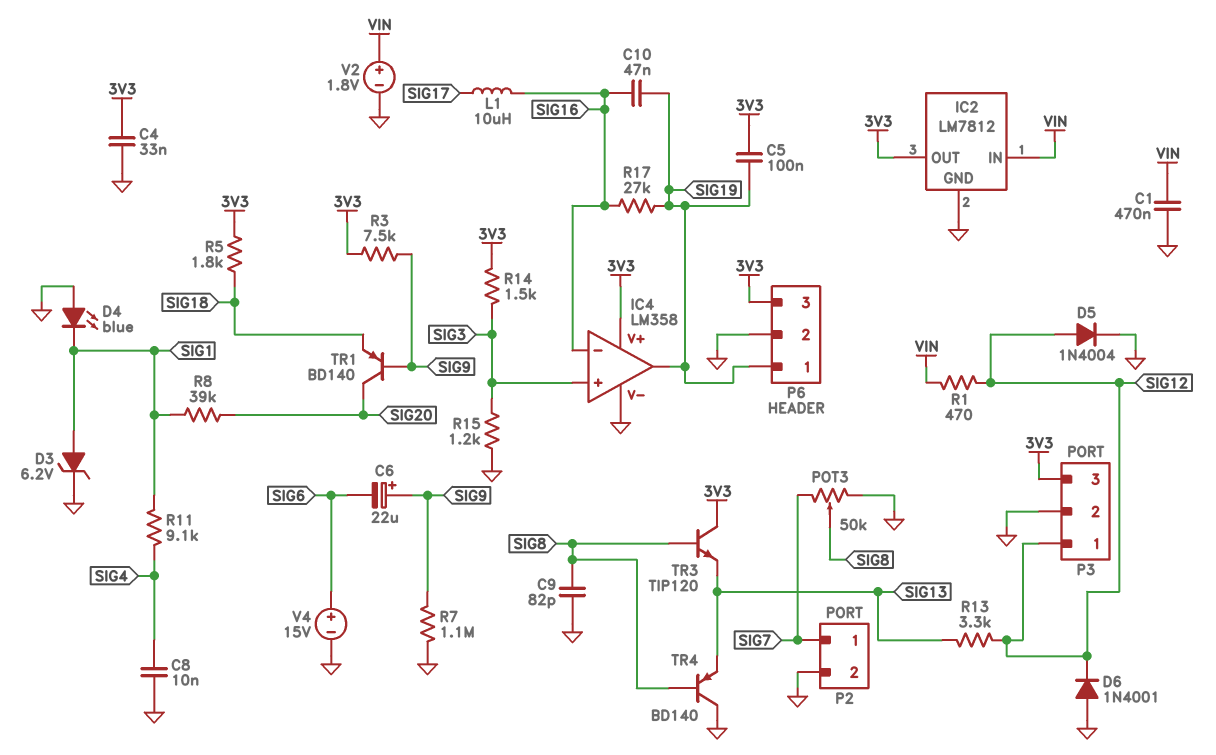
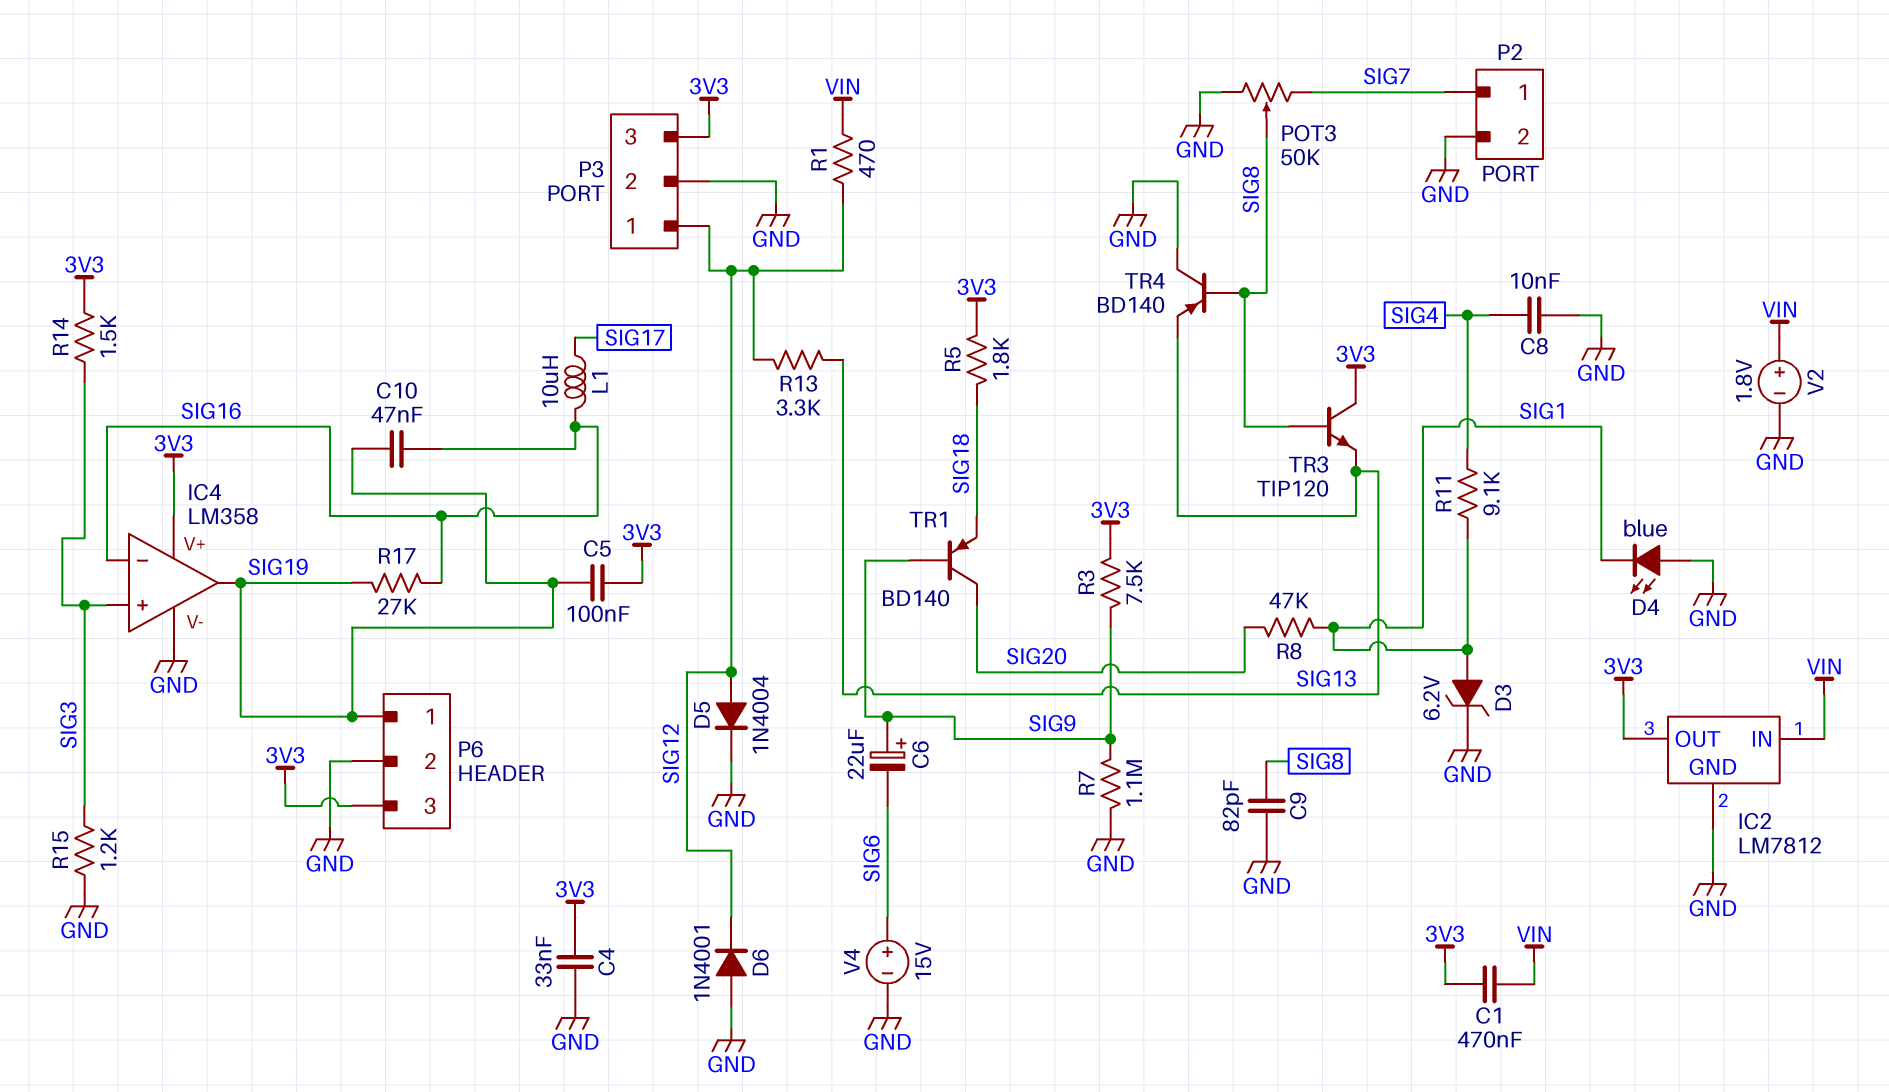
C1: 470nF (GND, VIN) -> 470nF (3V3, VIN)
R8: 39k (SIG1, SIG20) -> 47k (SIG1, SIG20)

